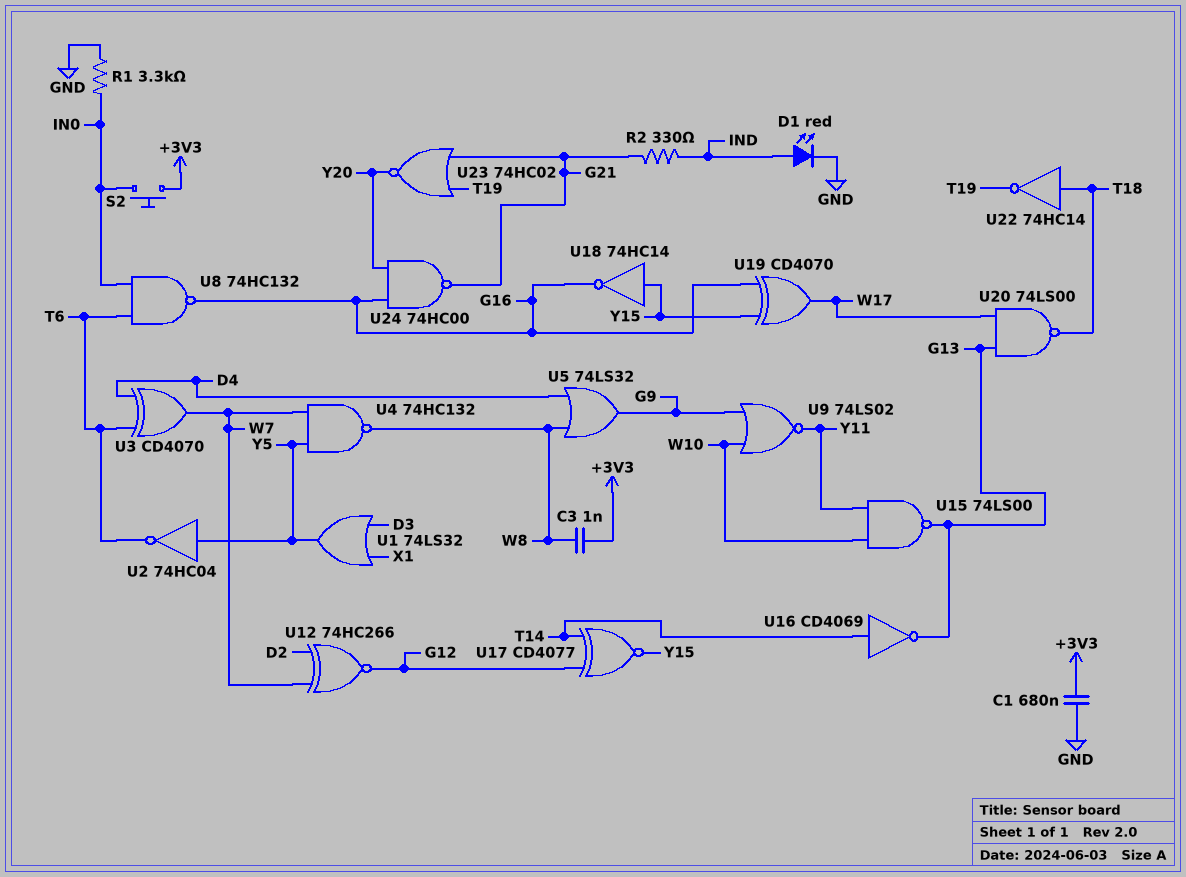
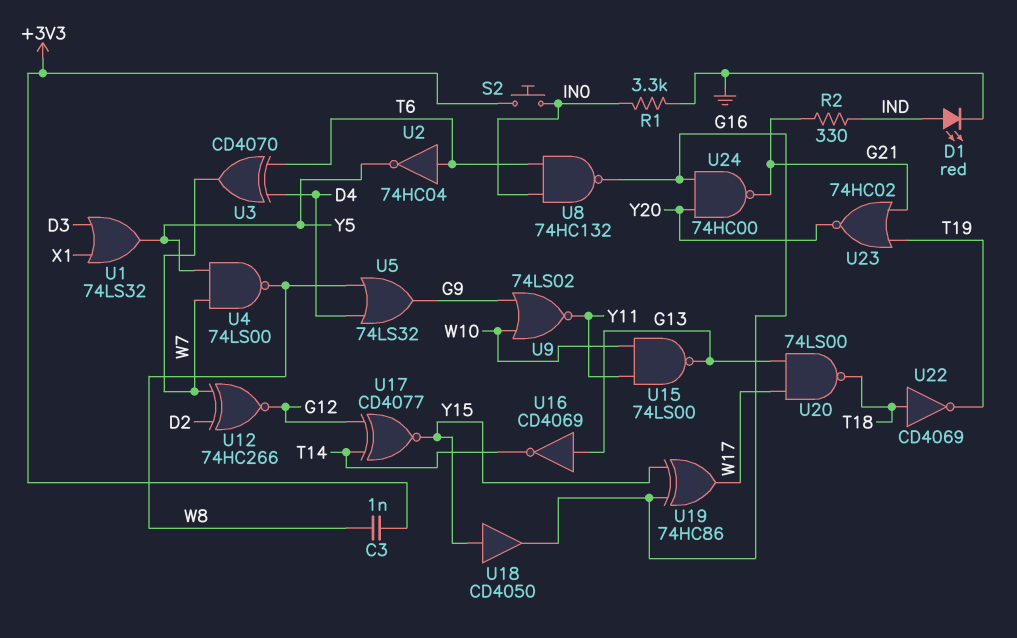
C1: 680nF (+3V3, GND) -> none
U2: NOT 74HC04 (in Y5, out T6) -> NOT 74HC04 (in T6, out Y5)
U4: NAND 74HC132 (in W7, in Y5, out W8) -> NAND 74LS00 (in W7, in Y5, out W8)
U16: NOT CD4069 (in T14, out G13) -> NOT CD4069 (in G13, out T14)
U18: NOT 74HC14 (in Y15, out G16) -> buffer CD4050 (in Y15, out G16)
U19: XOR CD4070 (in G16, in Y15, out W17) -> XOR 74HC86 (in G16, in Y15, out W17)
U22: NOT 74HC14 (in T18, out T19) -> NOT CD4069 (in T18, out T19)

